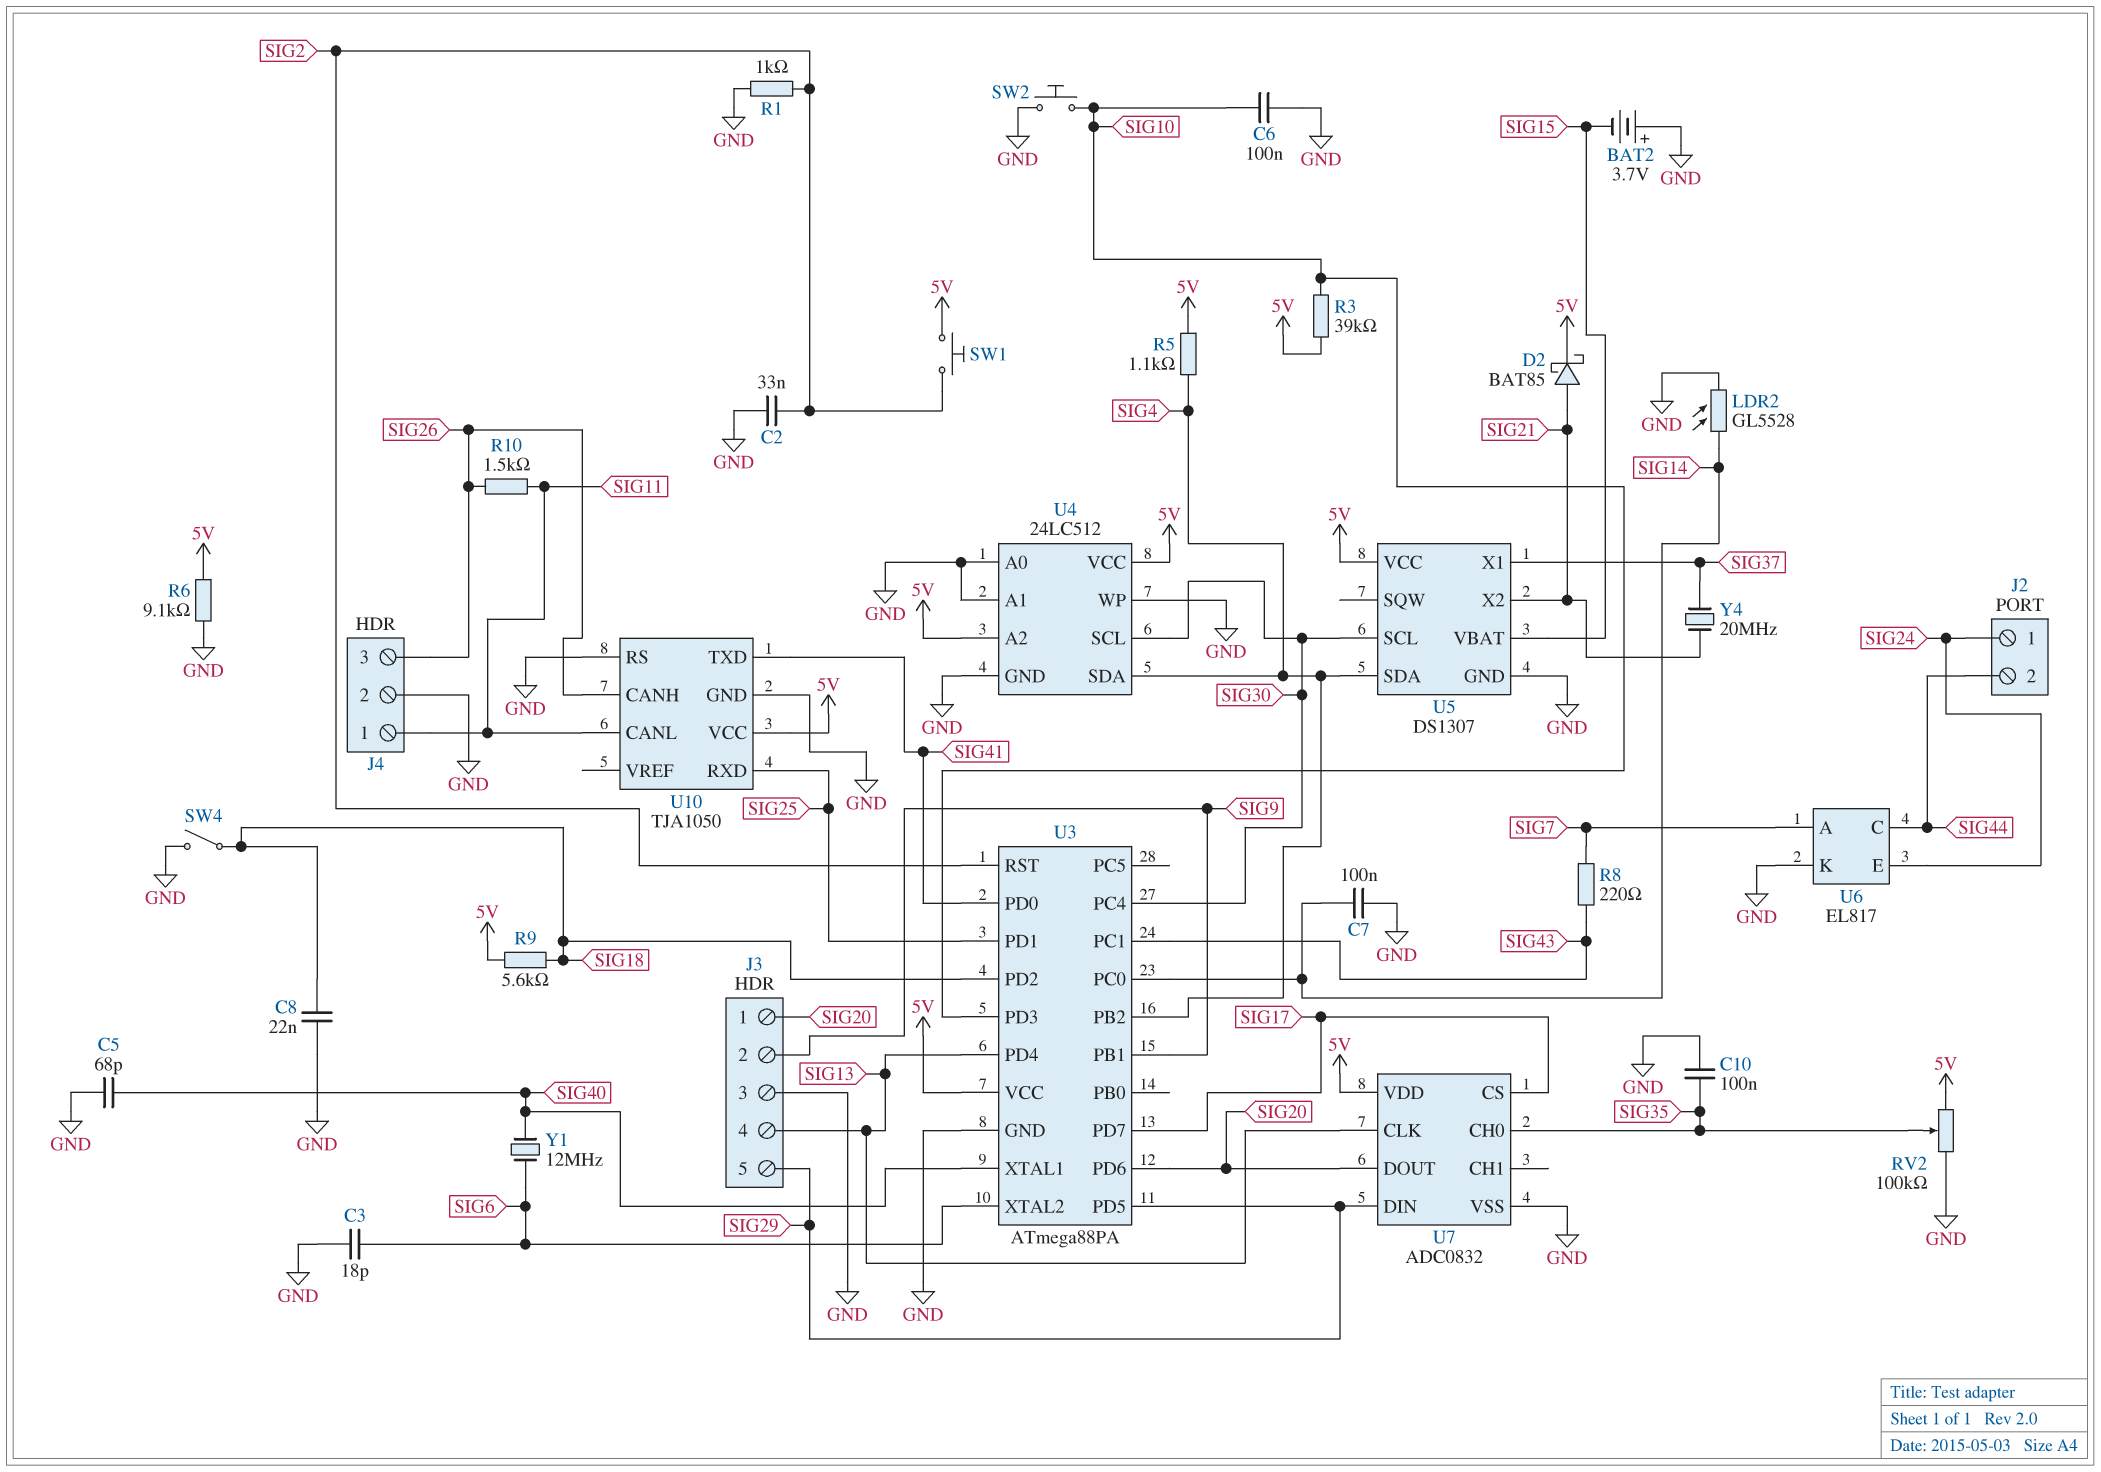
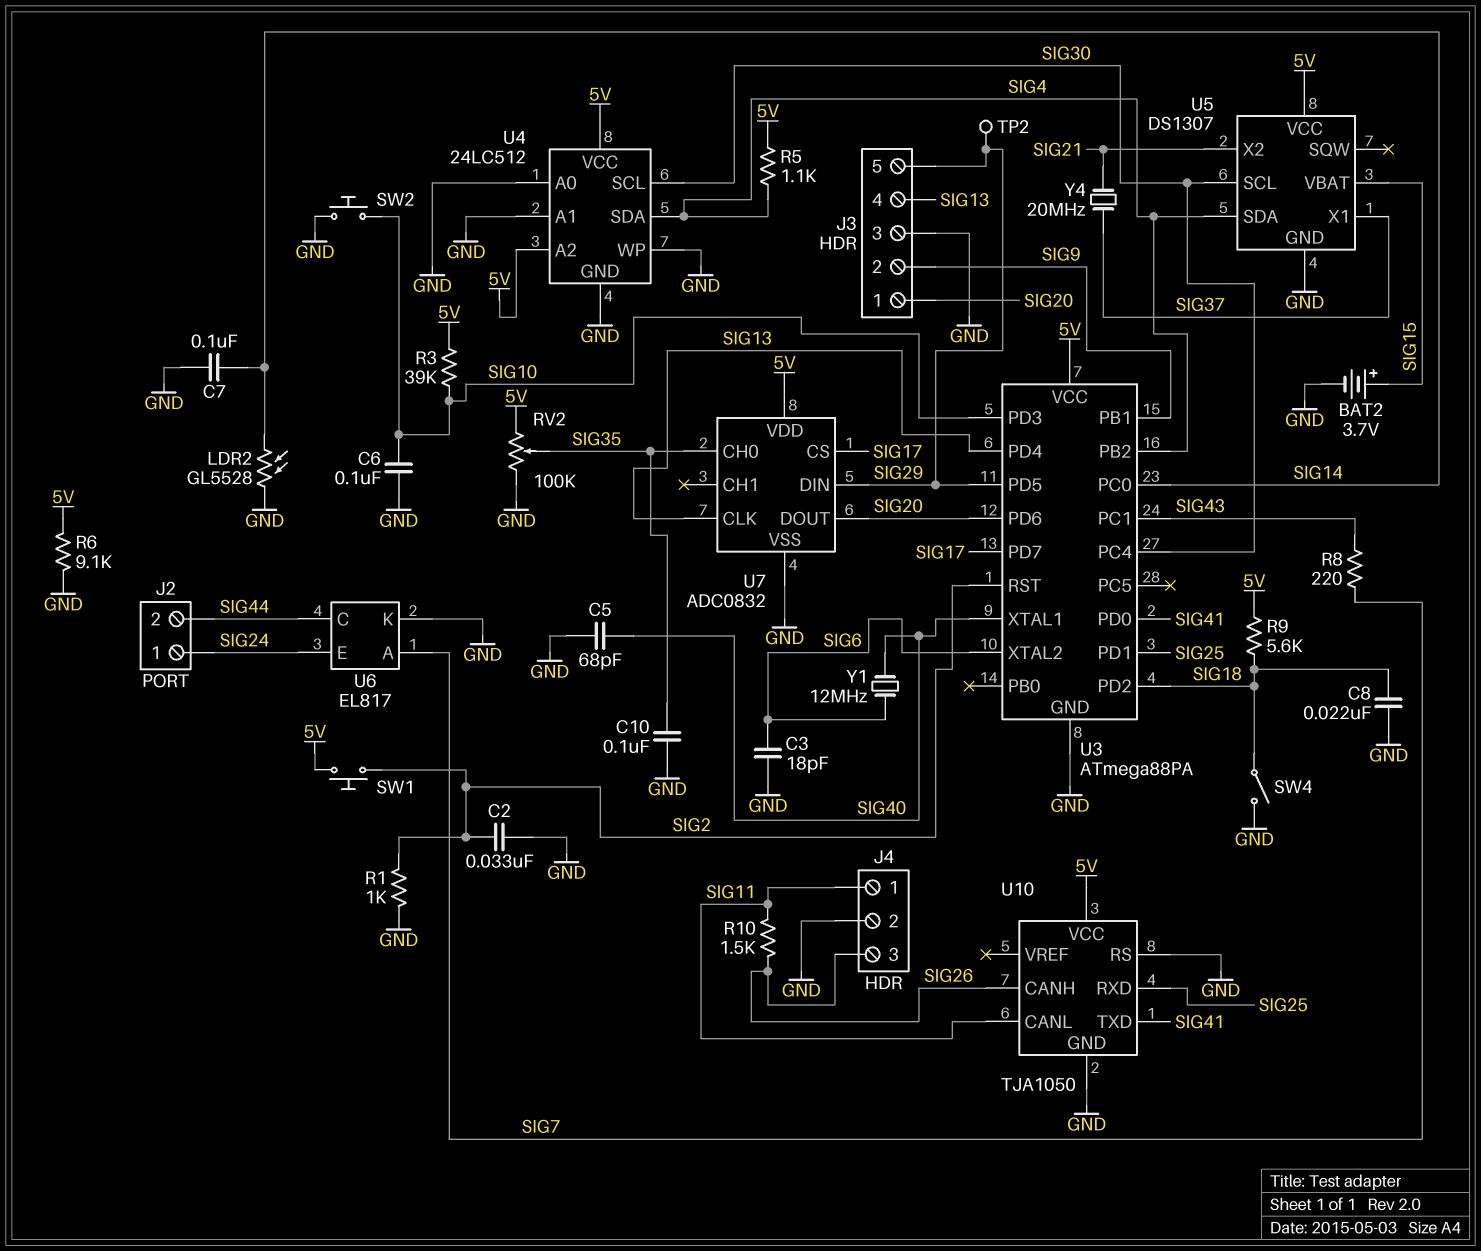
BAT2: 3.7V (plus GND, minus SIG15) -> 3.7V (plus SIG15, minus GND)
D2: schottky BAT85 (A SIG21, K 5V) -> none
TP2: none -> test point (SIG29)

